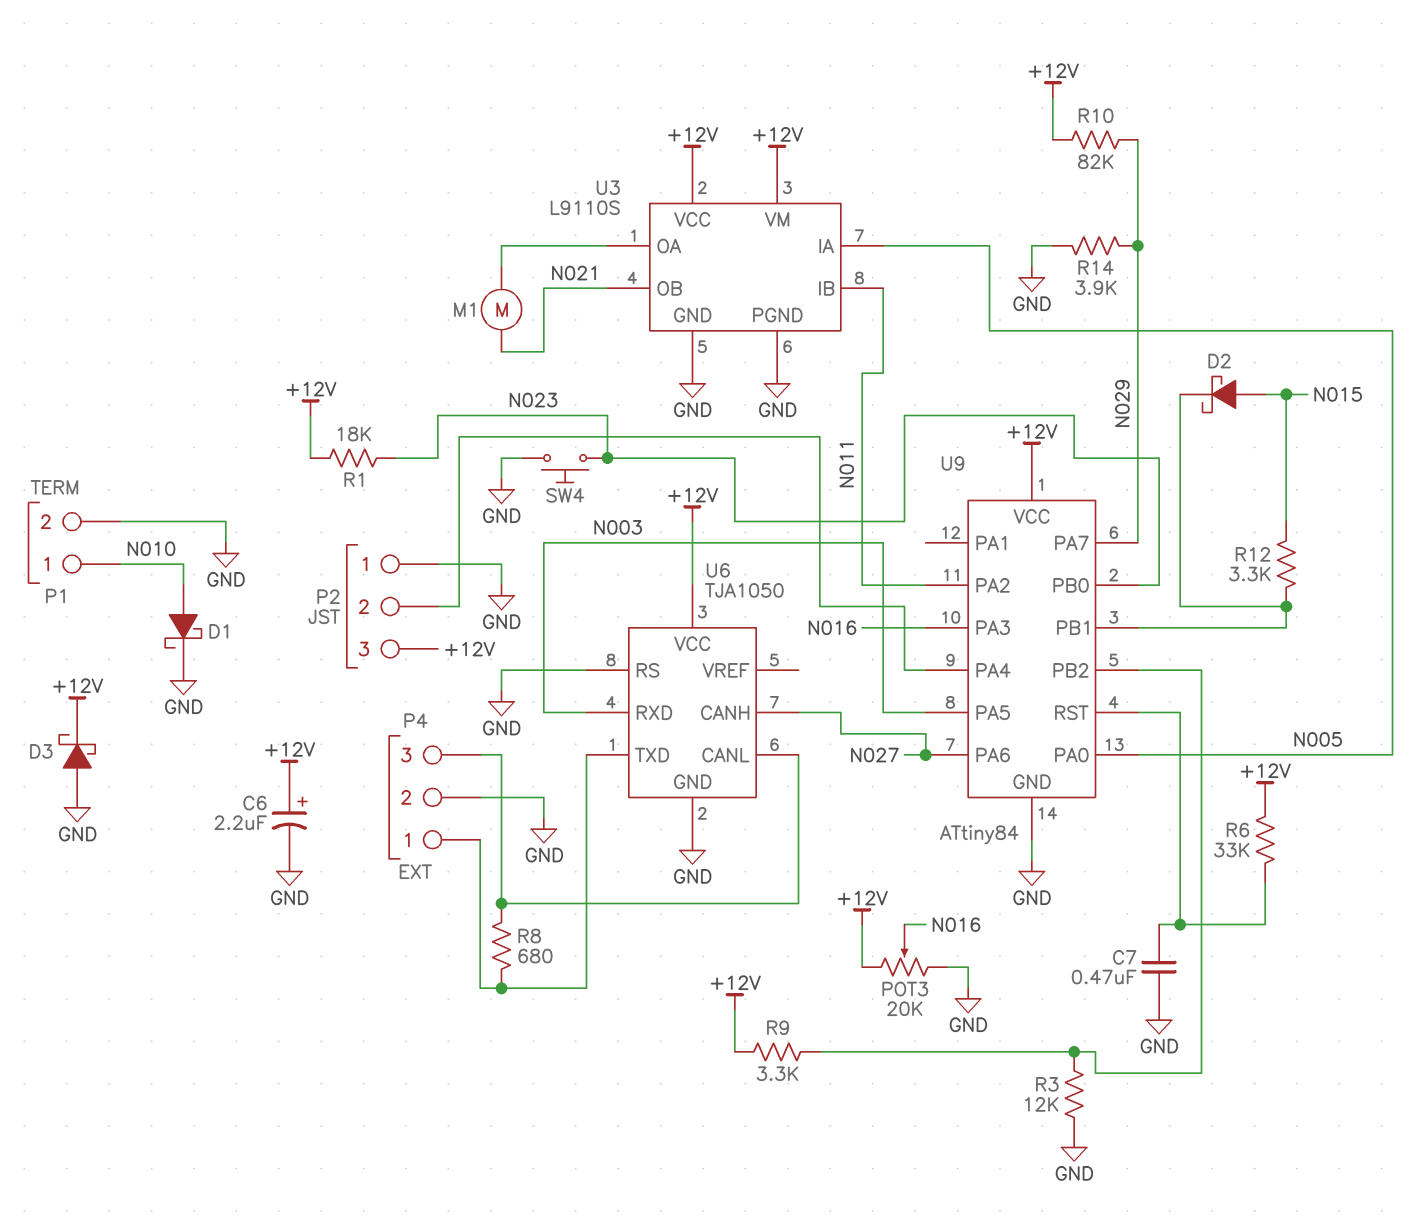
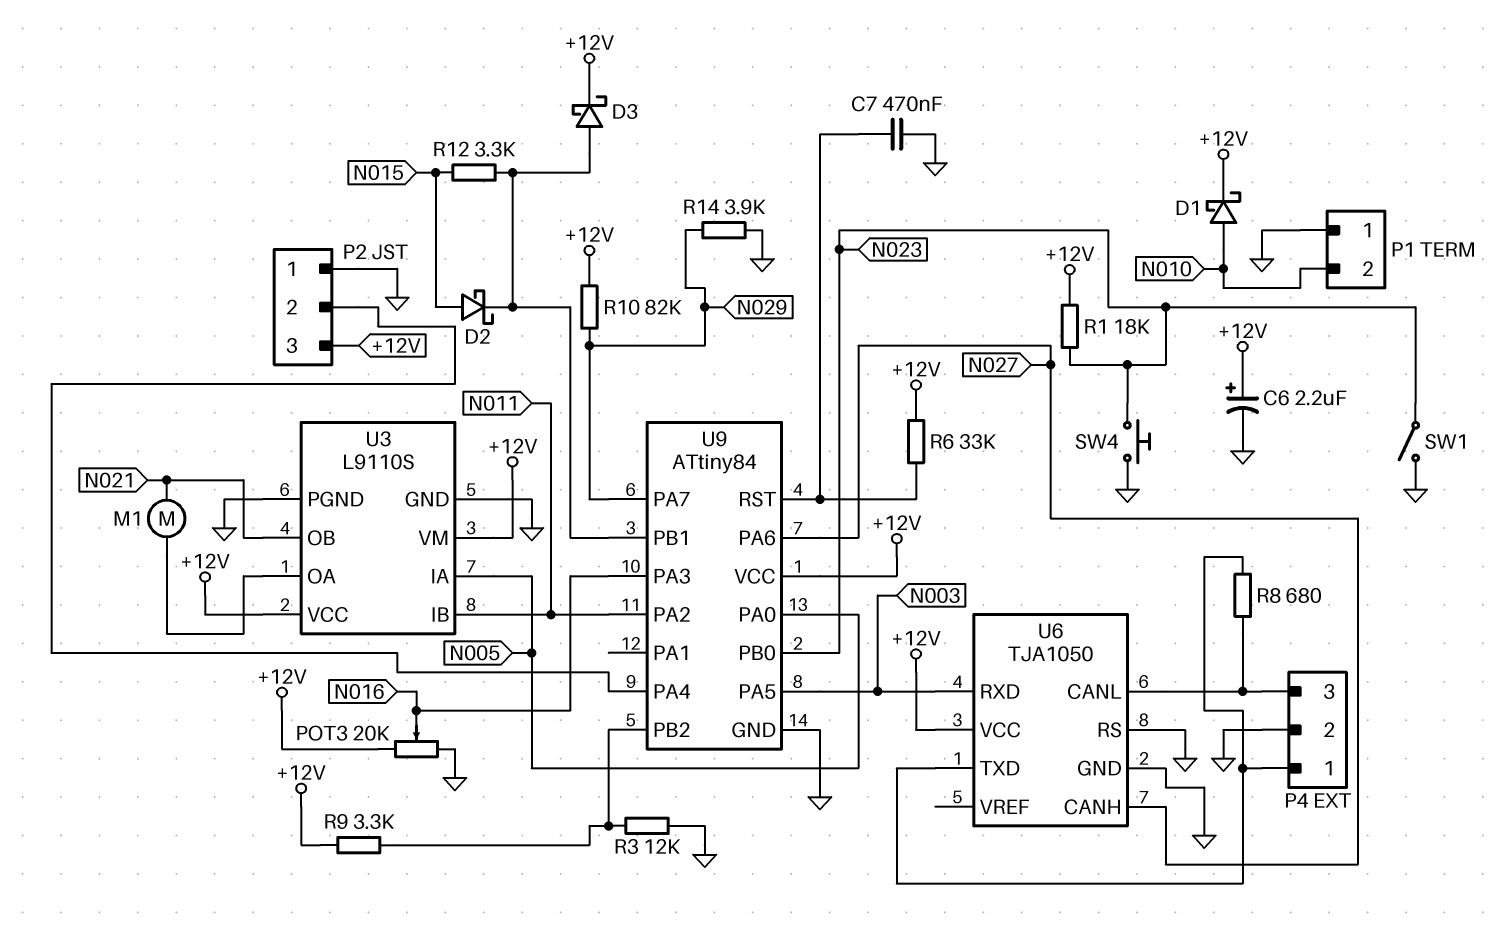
D1: schottky (A N010, K GND) -> schottky (A N010, K +12V)
D3: schottky (A GND, K +12V) -> schottky (A U9/PB1, K +12V)
P1 pin 1: N010 -> GND
P1 pin 2: GND -> N010
SW1: none -> switch (GND, N023)

